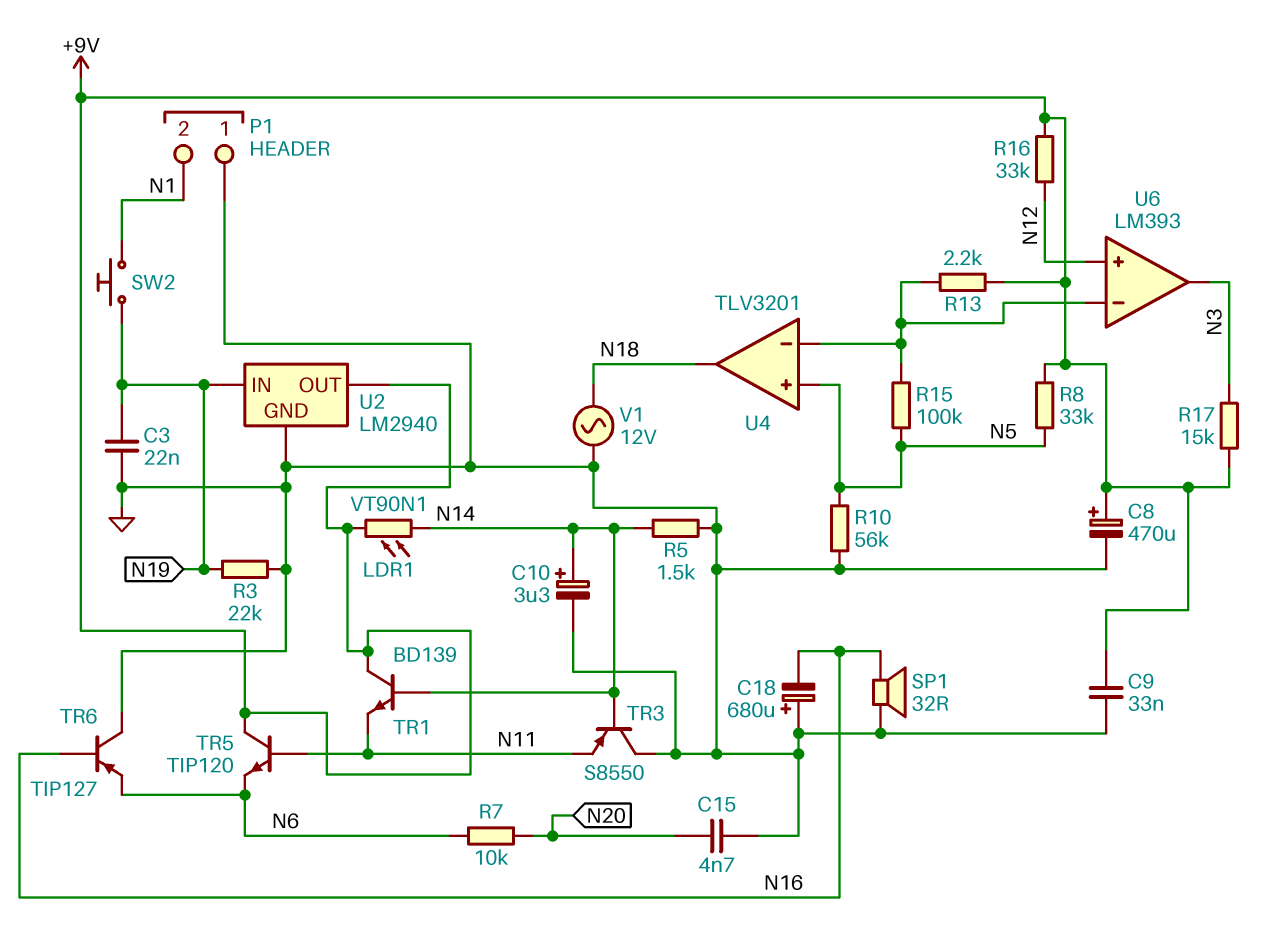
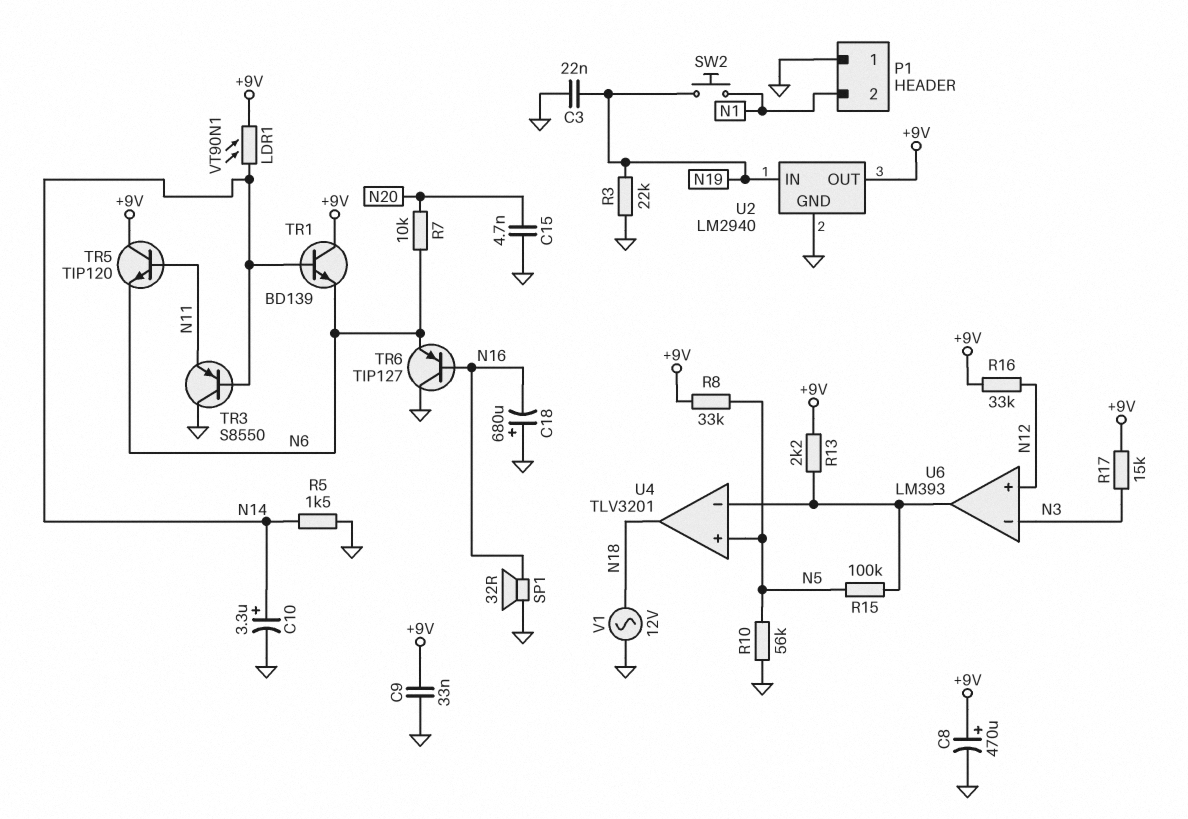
TR1: NPN BD139 (B N14, C +9V, E N11) -> NPN BD139 (B N14, C +9V, E N6)
U6 pin in-: U4/in- -> N3
U6 pin out: N3 -> U4/in-

